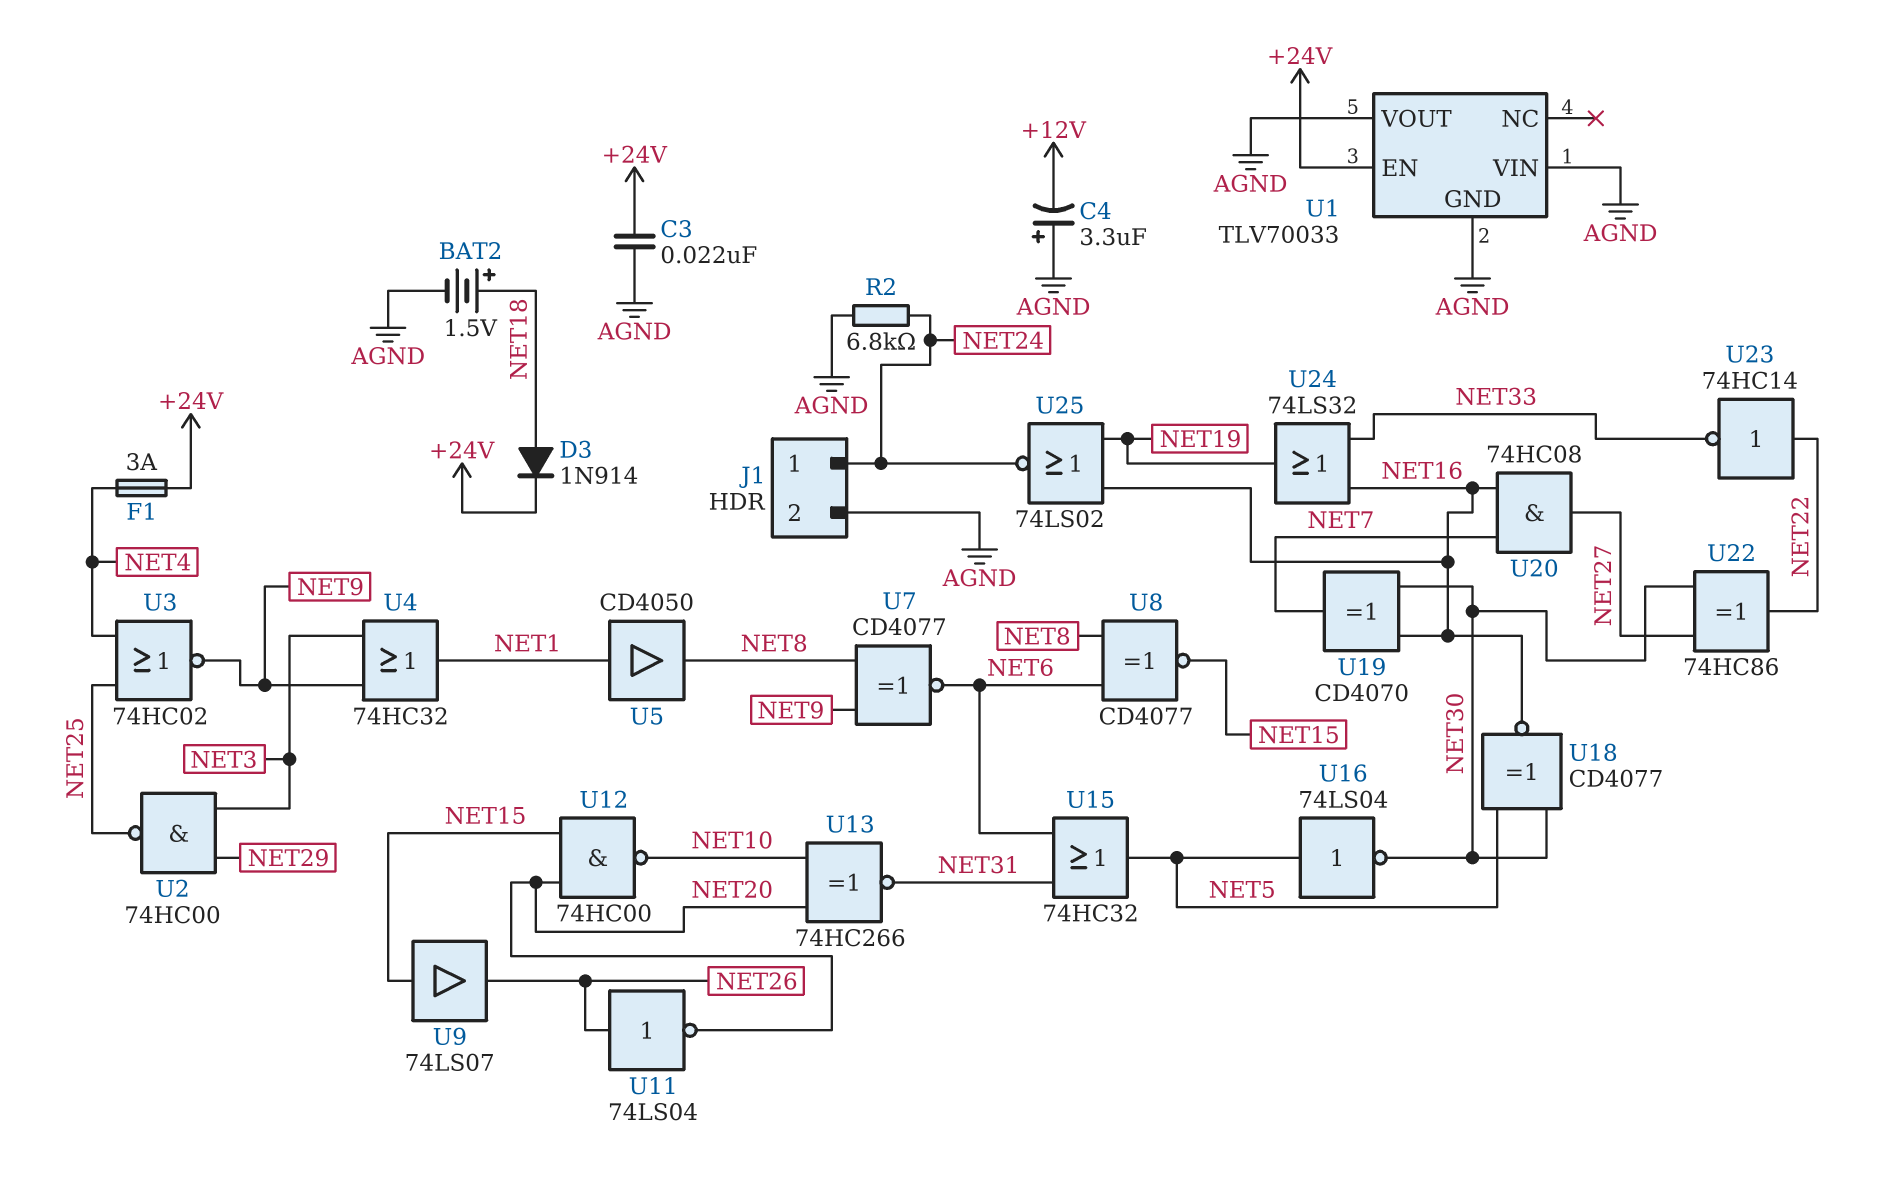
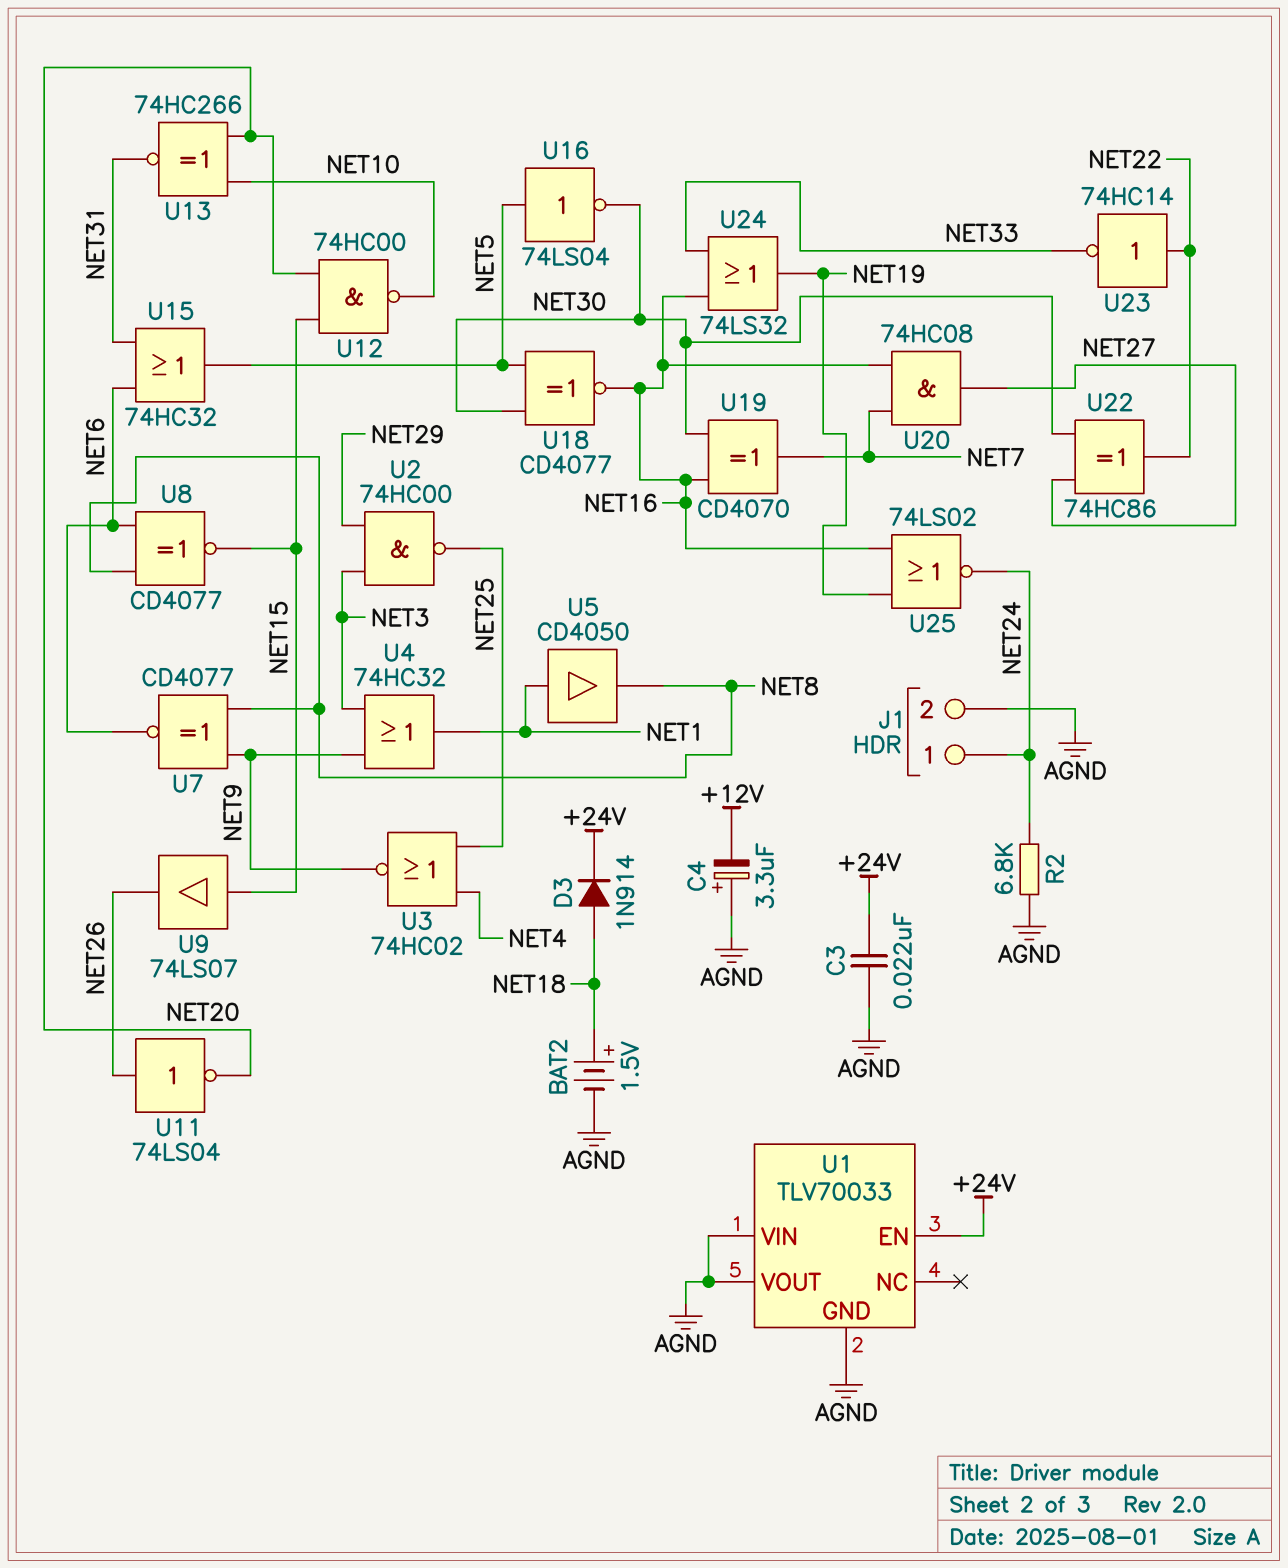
F1: 3A (+24V, NET4) -> none

